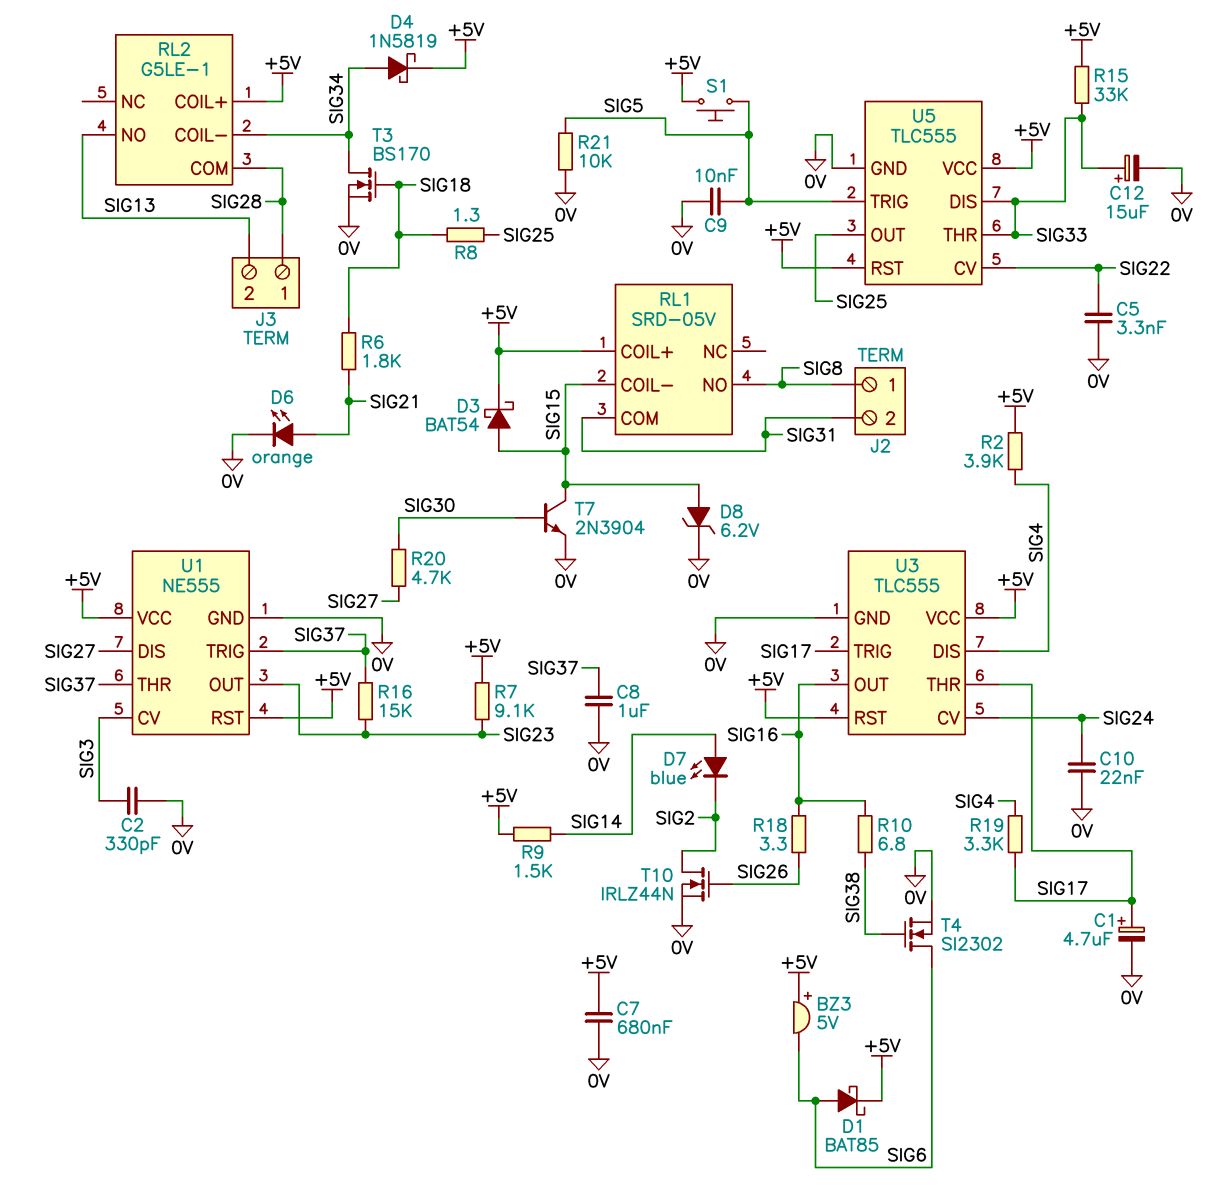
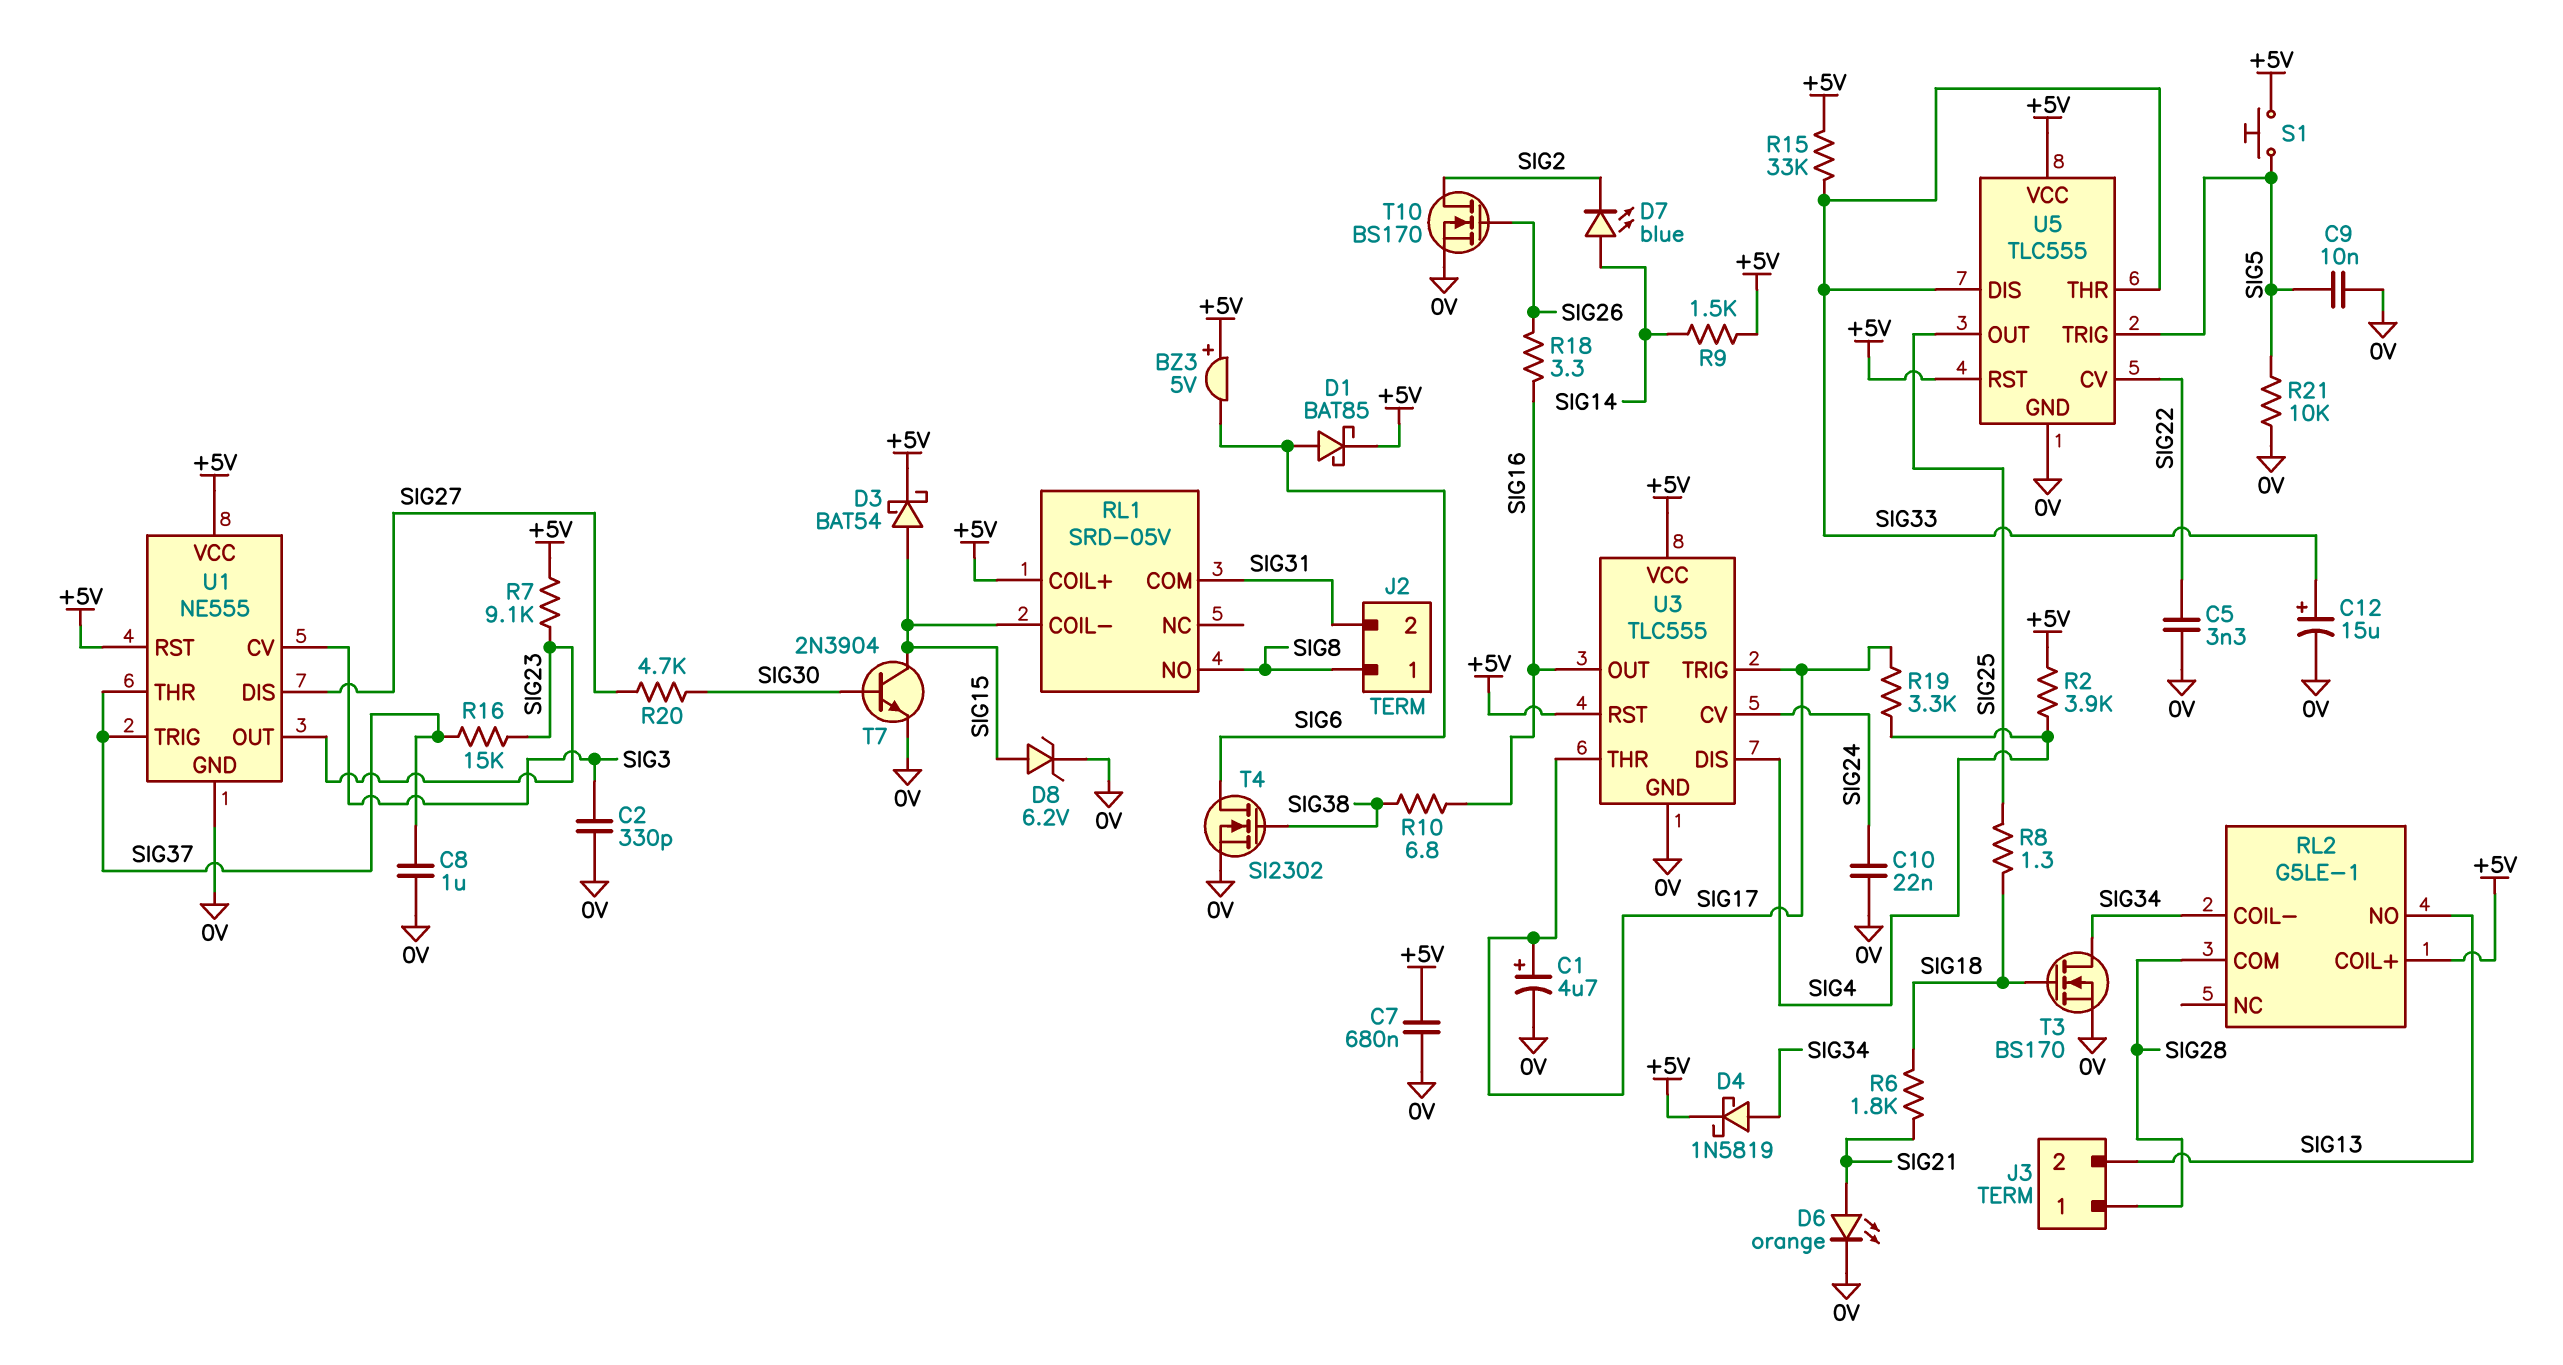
T10: NMOS IRLZ44N (G SIG26, D SIG2, S 0V) -> NMOS BS170 (G SIG26, D SIG2, S 0V)

